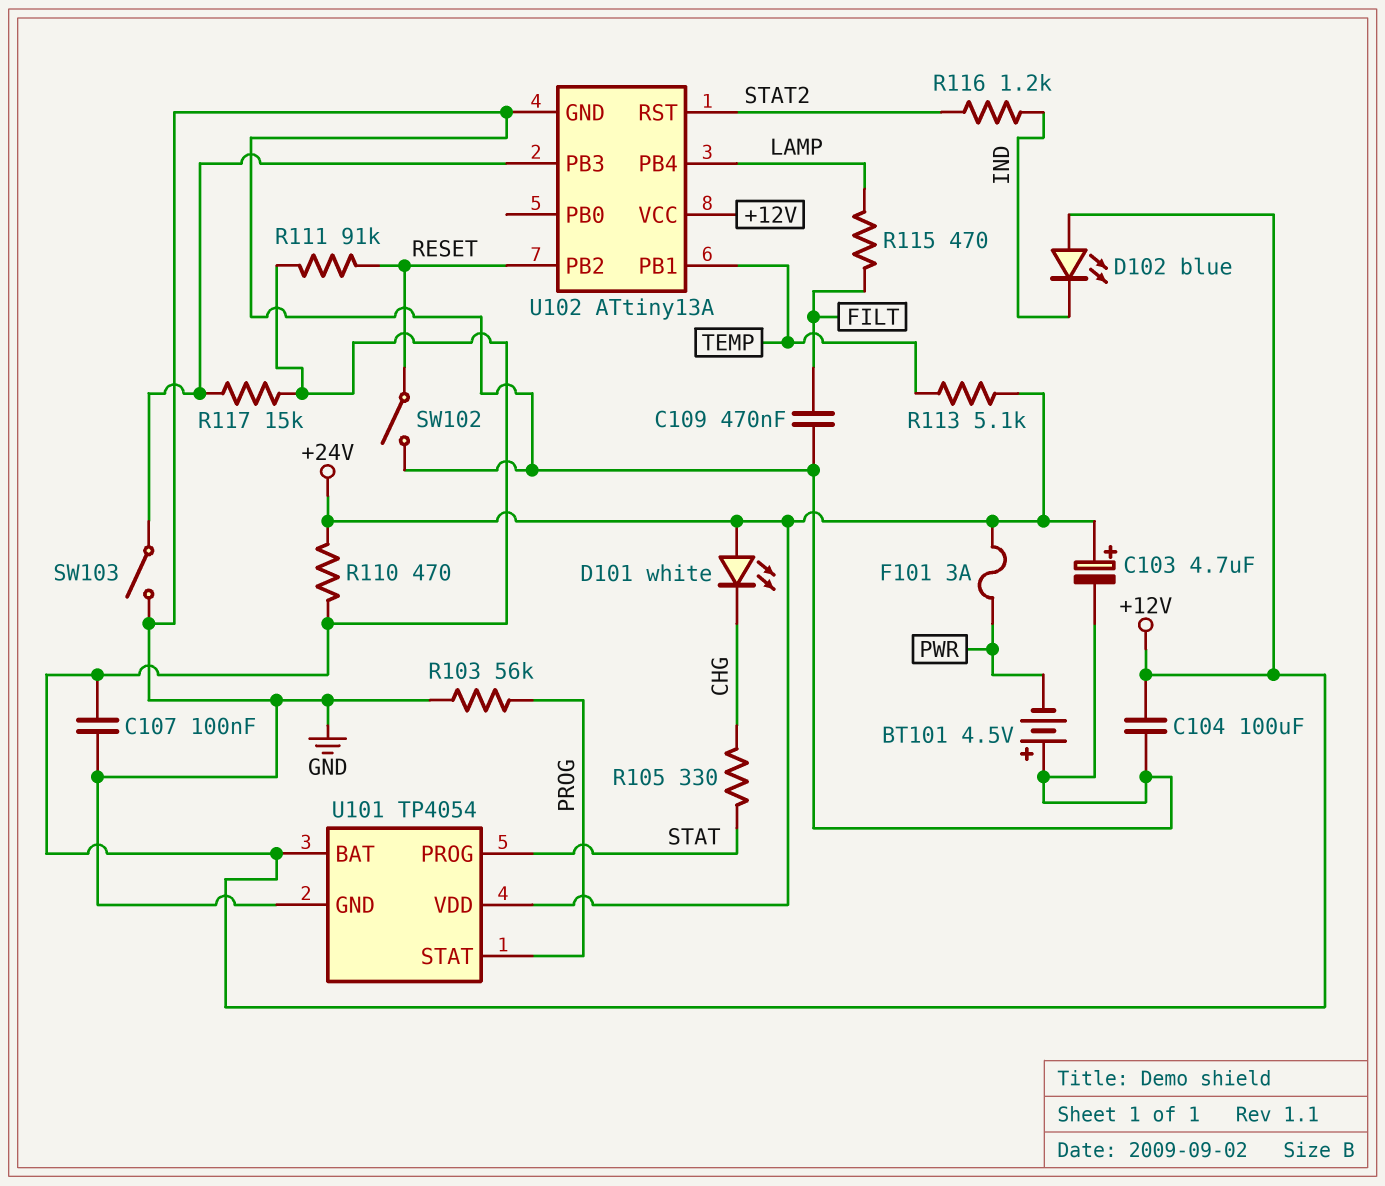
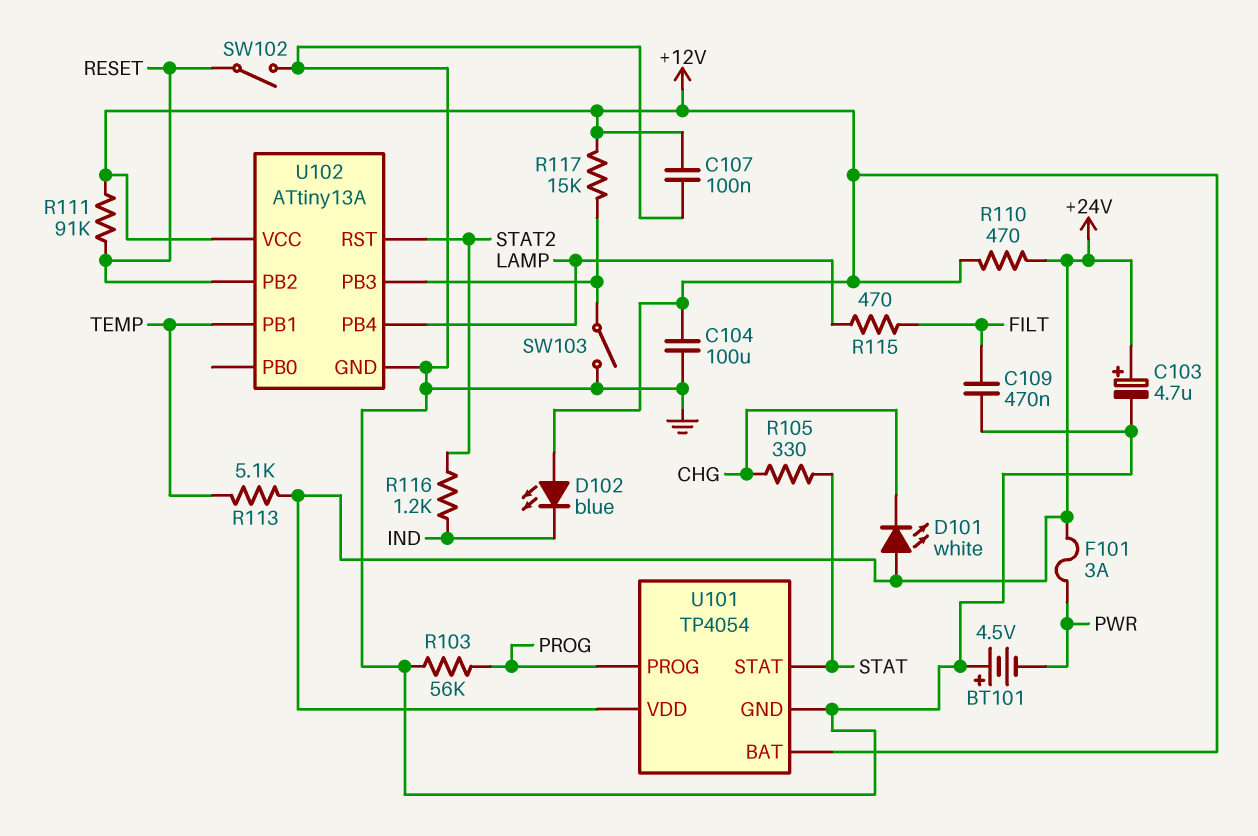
U101 pin PROG: STAT -> PROG
U101 pin STAT: PROG -> STAT

